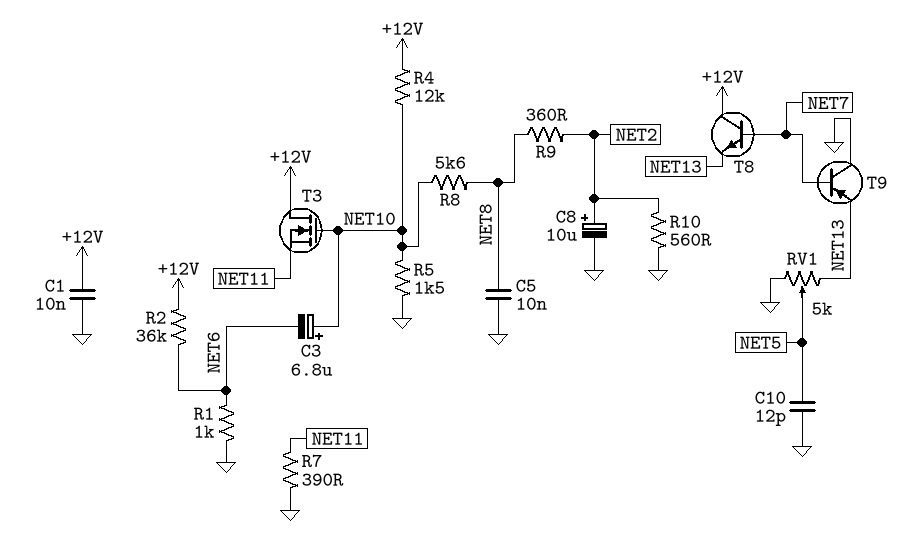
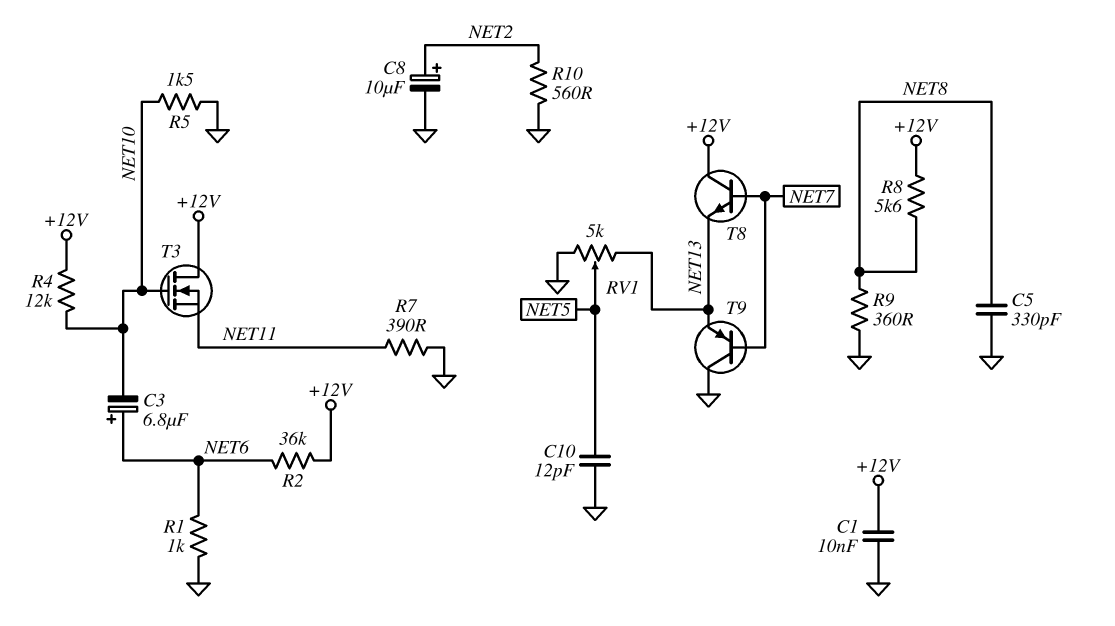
C3: 6.8uF (plus NET10, minus NET6) -> 6.8uF (plus NET6, minus NET10)
C5: 10nF (GND, NET8) -> 330pF (GND, NET8)
R8: 5.6k (NET8, NET10) -> 5.6k (+12V, NET8)
R9: 360 (NET2, NET8) -> 360 (GND, NET8)

